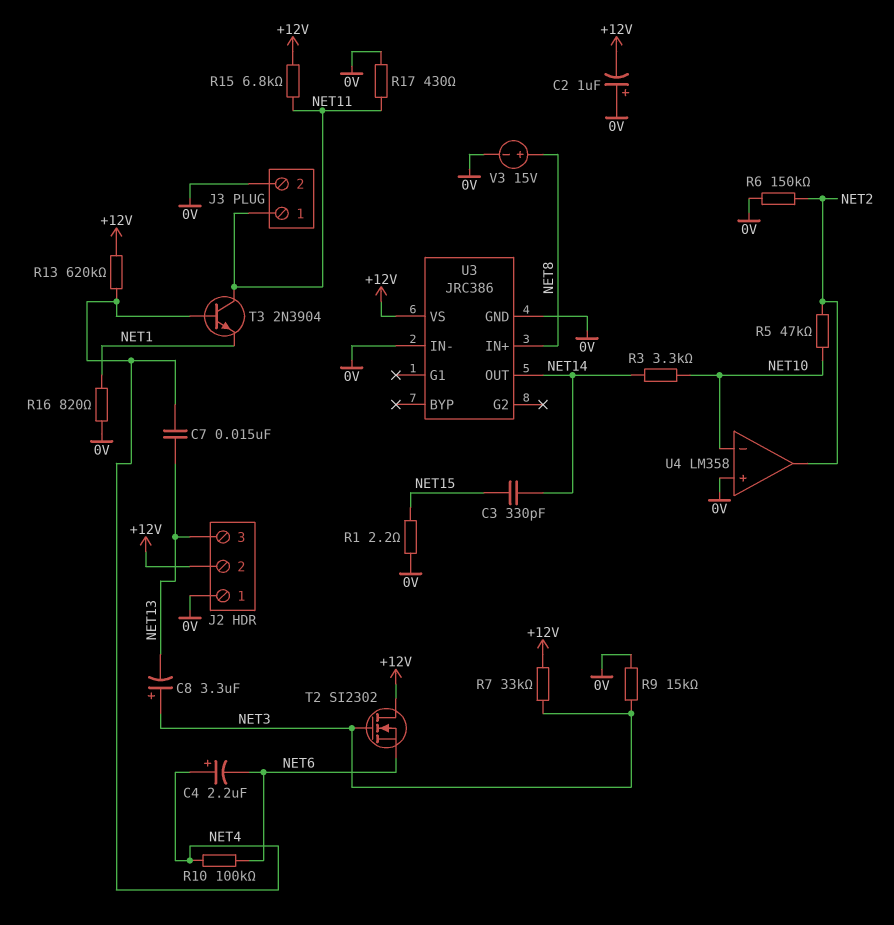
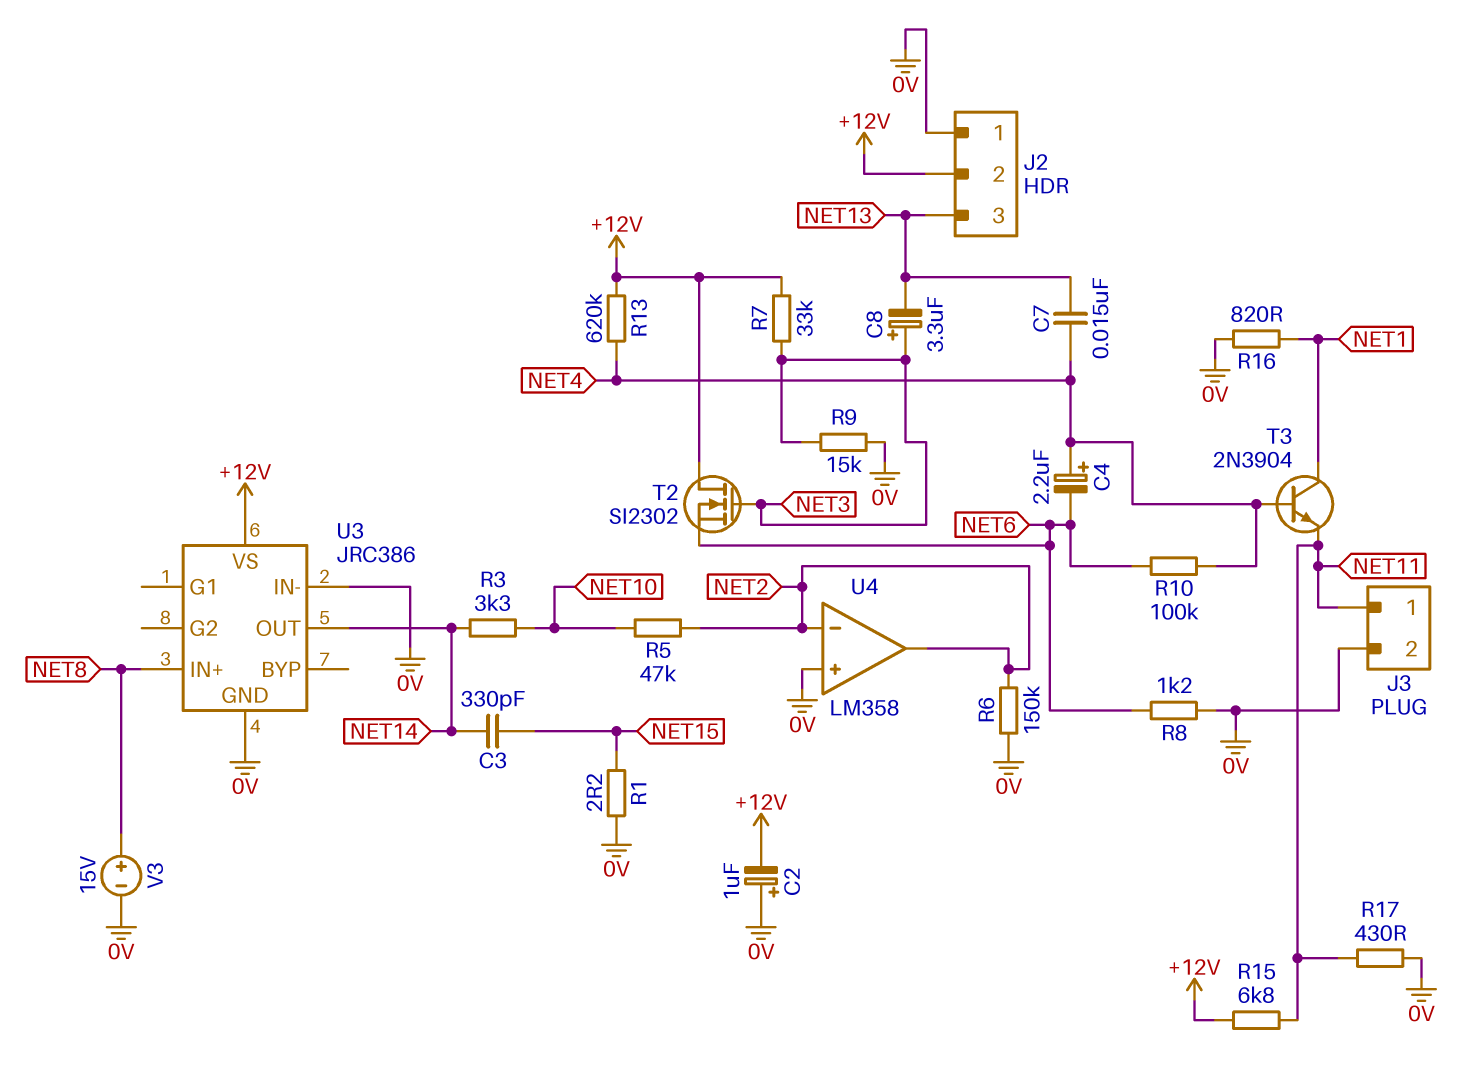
R8: none -> 1.2k (0V, NET6)
T3: NPN 2N3904 (B NET4, C NET11, E NET1) -> NPN 2N3904 (B NET4, C NET1, E NET11)
U4 pin in-: NET10 -> NET2

